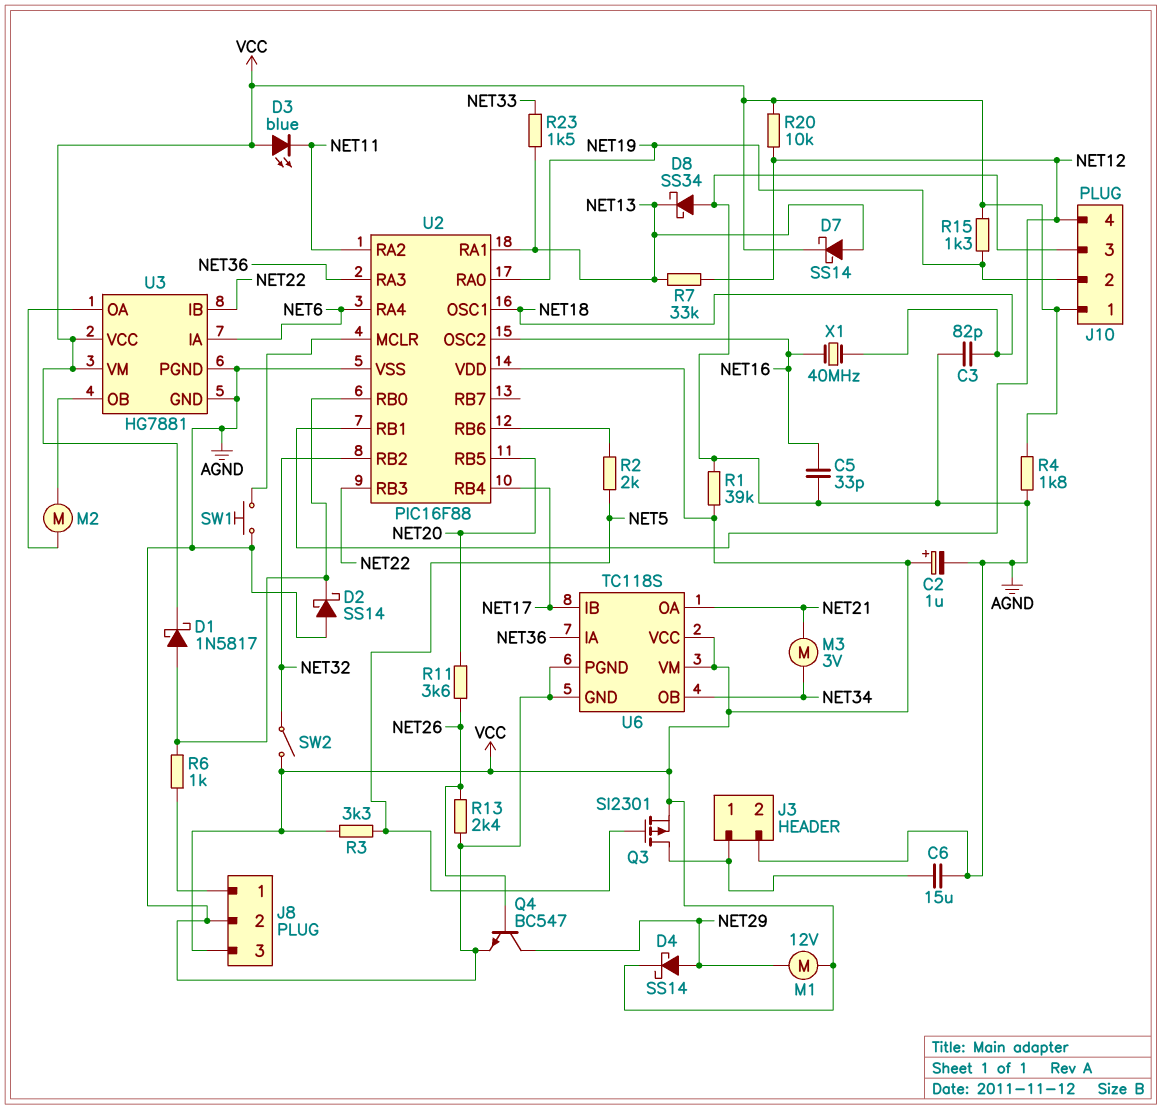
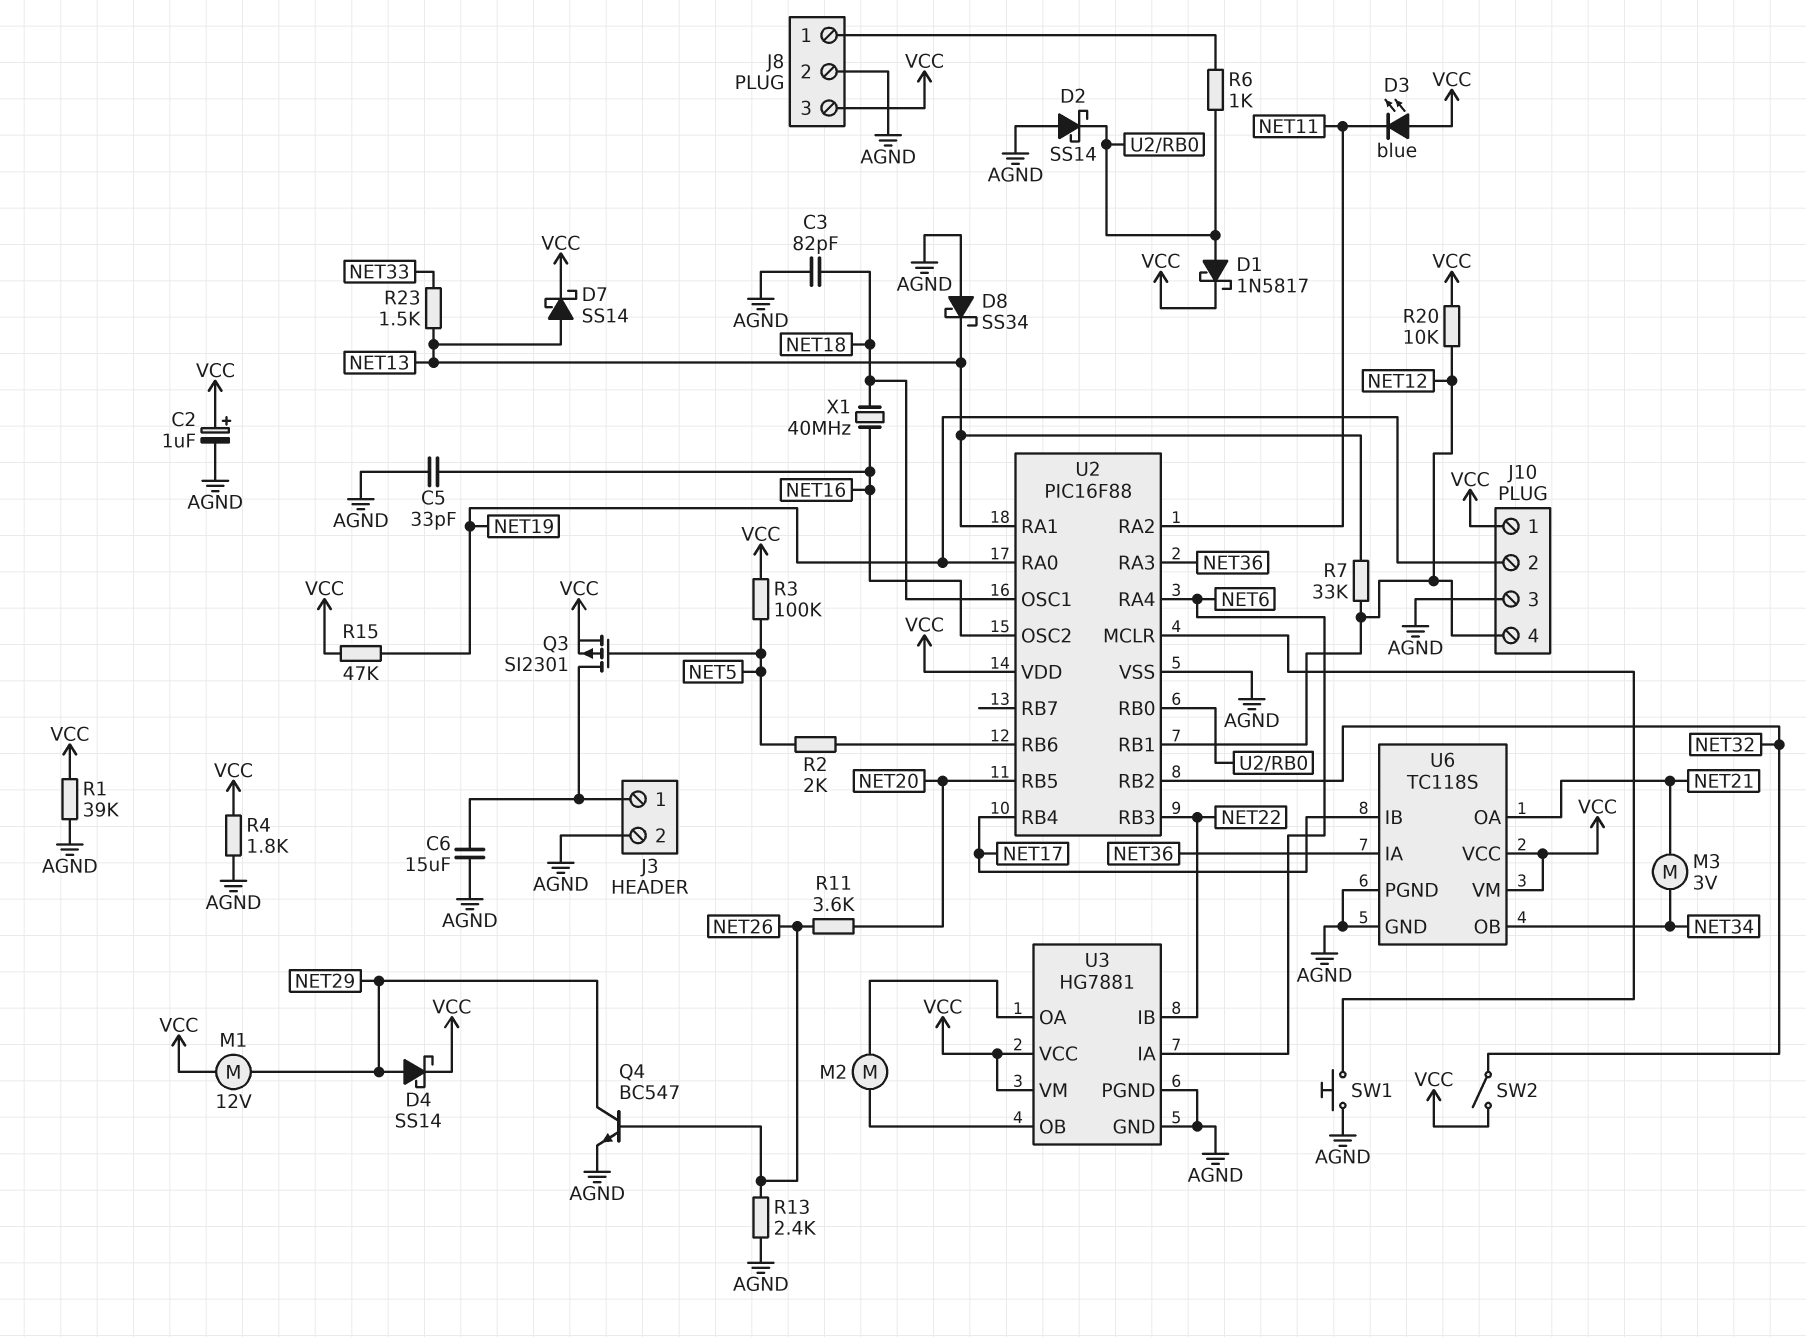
R3: 3.3k (NET5, VCC) -> 100k (NET5, VCC)
R15: 1.3k (NET19, VCC) -> 47k (NET19, VCC)

